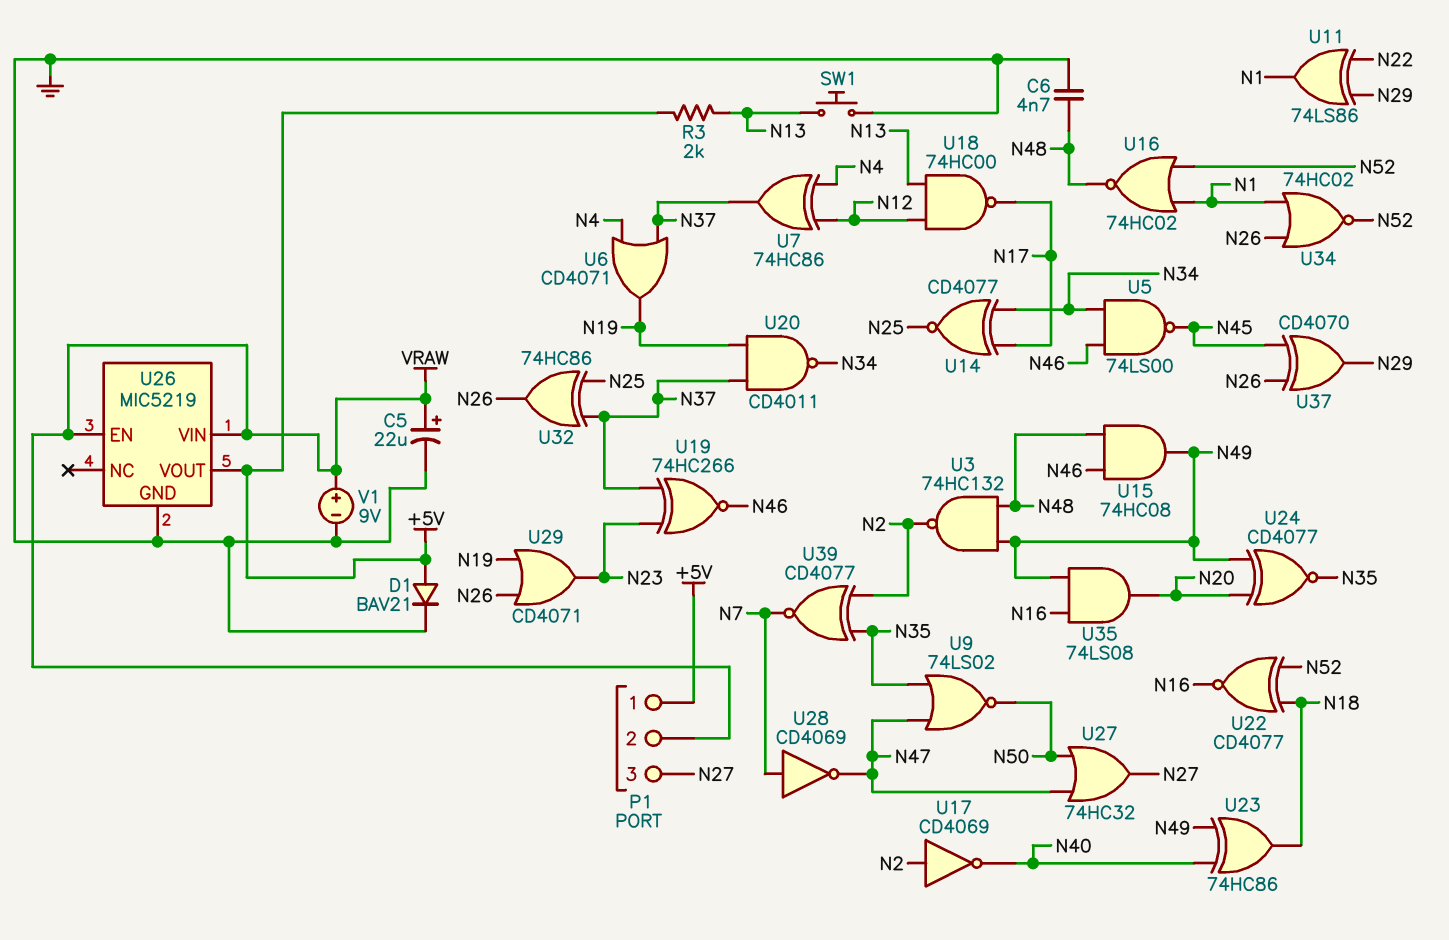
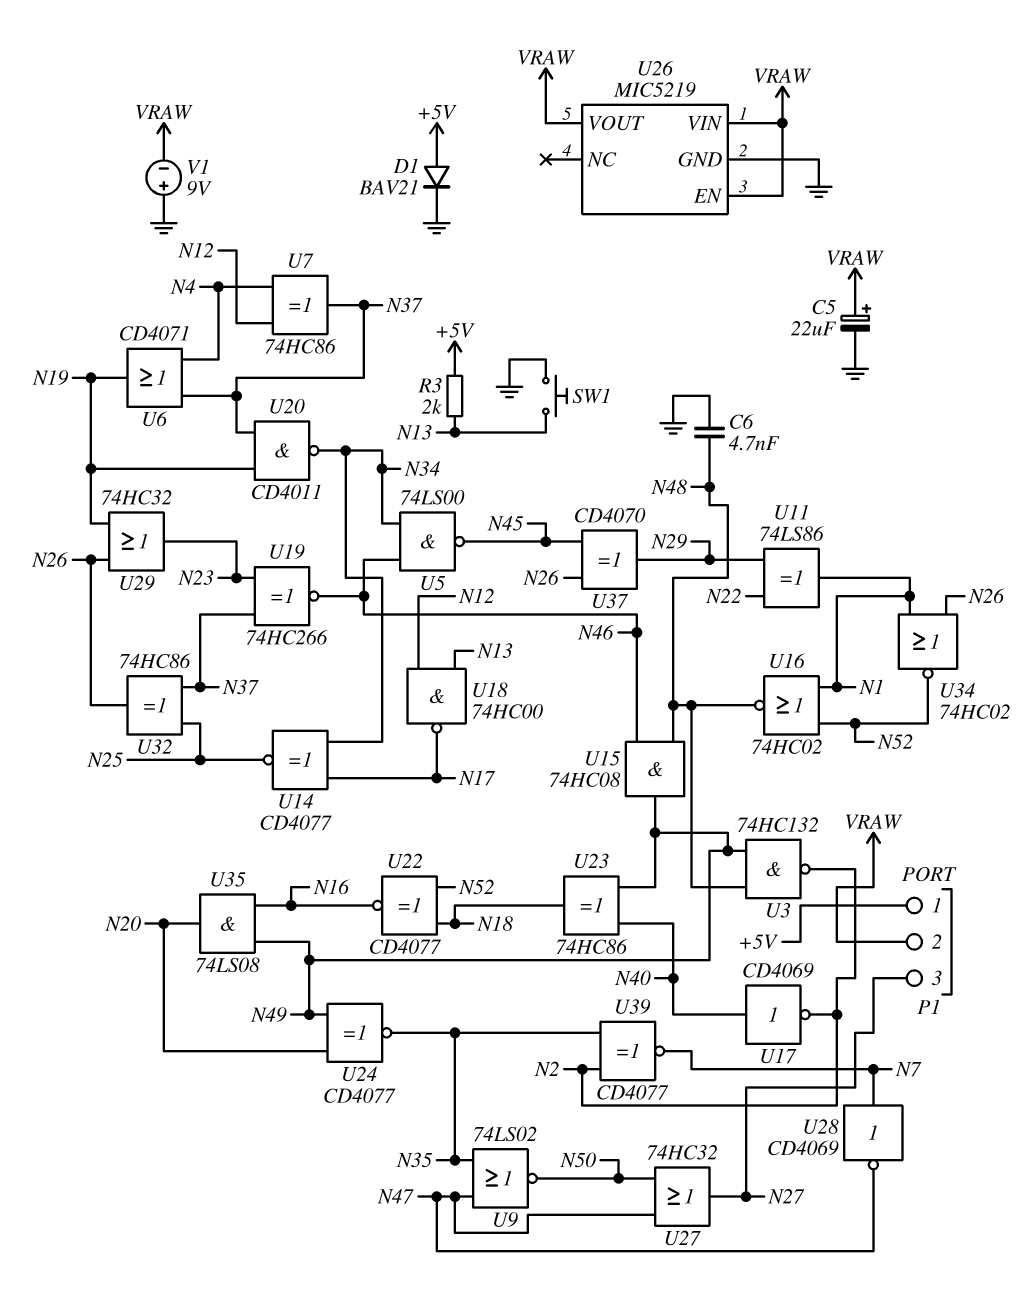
U17: NOT CD4069 (in N2, out N40) -> NOT CD4069 (in N40, out N2)
U26 pin VOUT: +5V -> VRAW
U29: OR CD4071 (in N19, in N26, out N23) -> OR 74HC32 (in N19, in N26, out N23)
V1: 9V (plus VRAW, minus GND) -> 9V (plus GND, minus VRAW)

